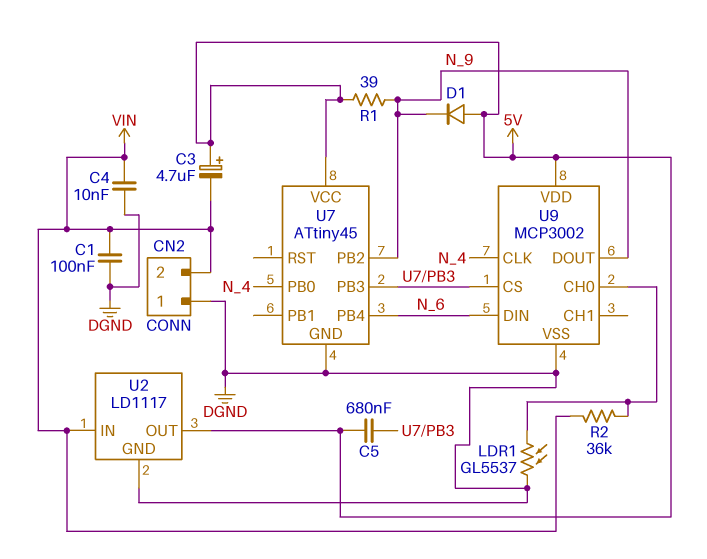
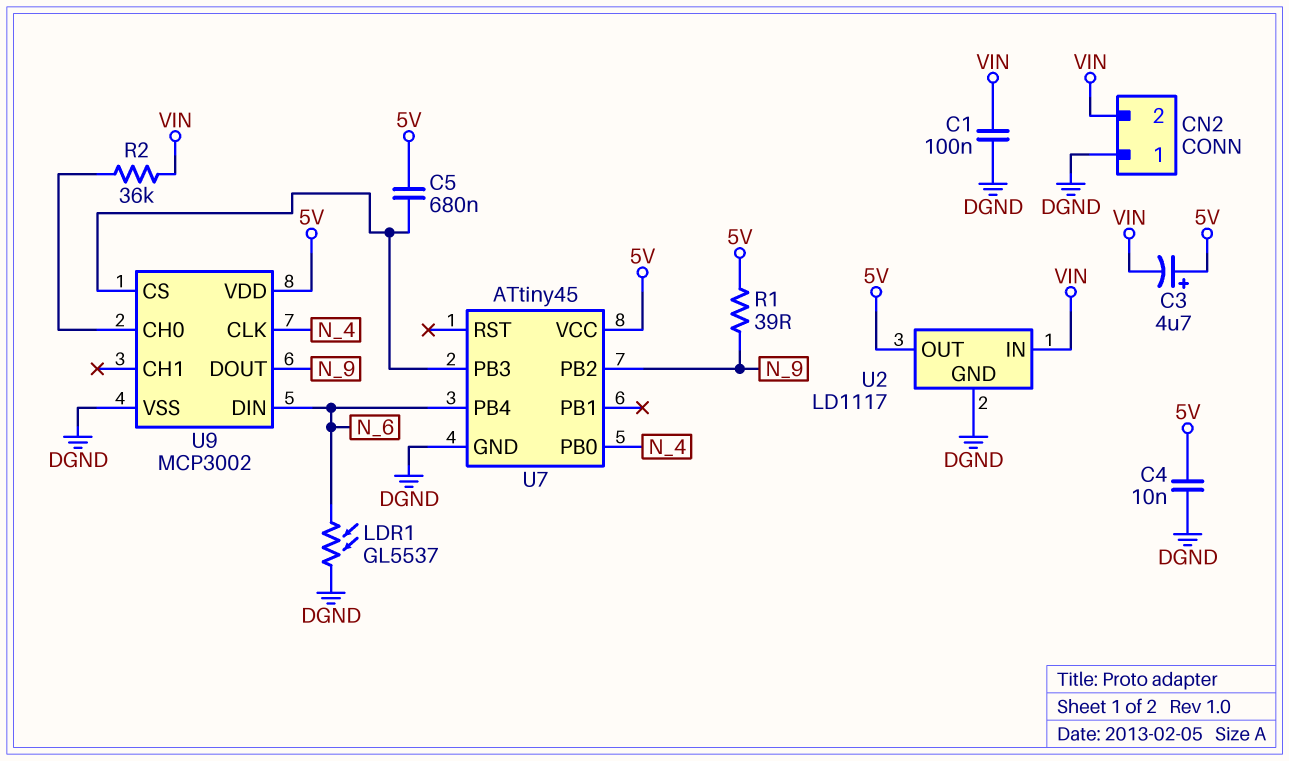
C4: 10nF (DGND, VIN) -> 10nF (5V, DGND)
D1: diode (A 5V, K N_9) -> none
LDR1: GL5537 (DGND, U9/CH0) -> GL5537 (DGND, N_6)

